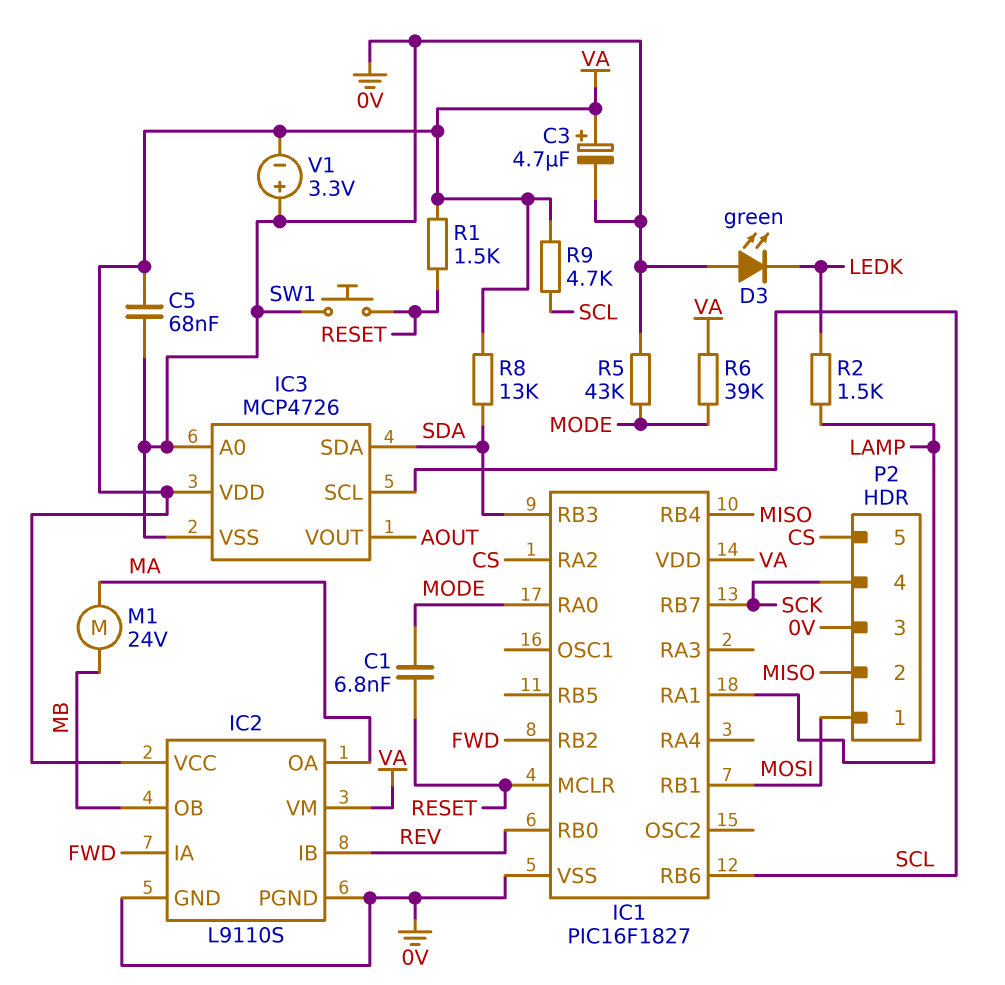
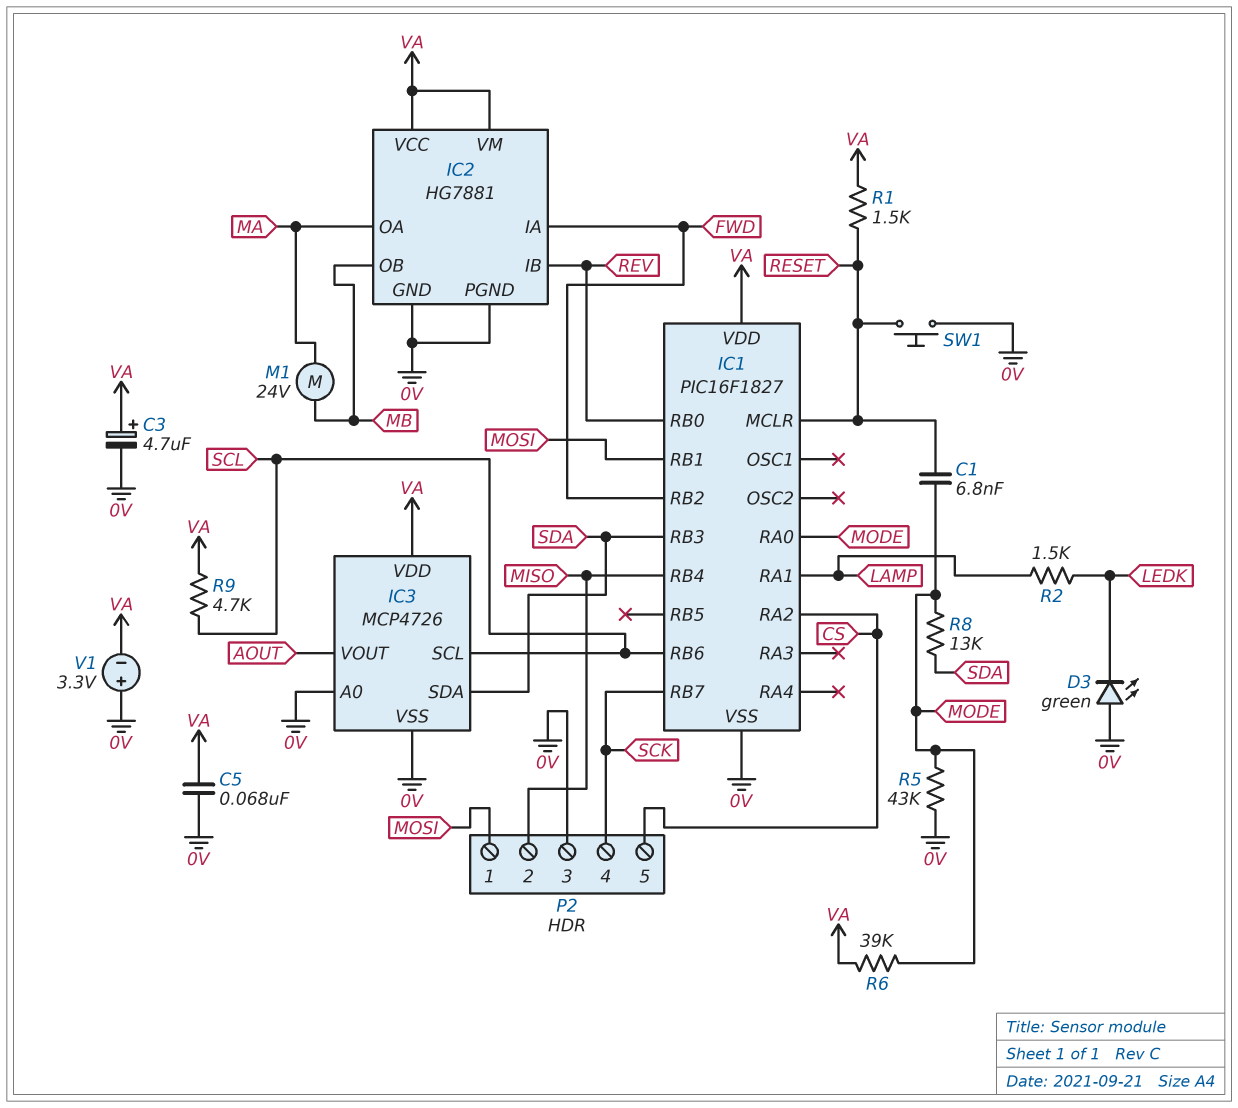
IC2: L9110S -> HG7881
R8: 13k (SDA, VA) -> 13k (MODE, SDA)

